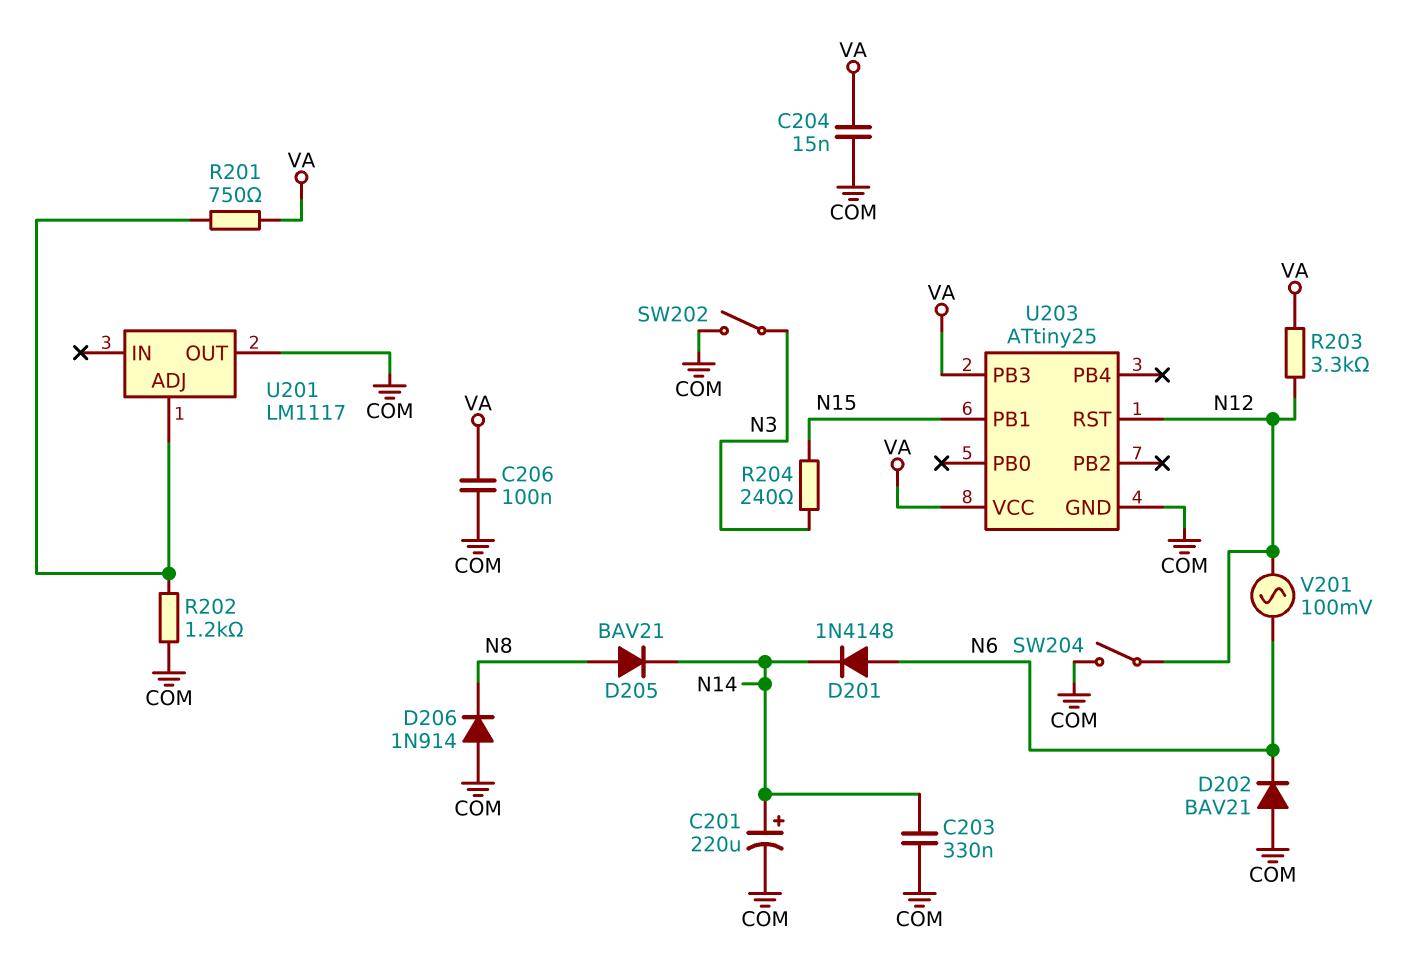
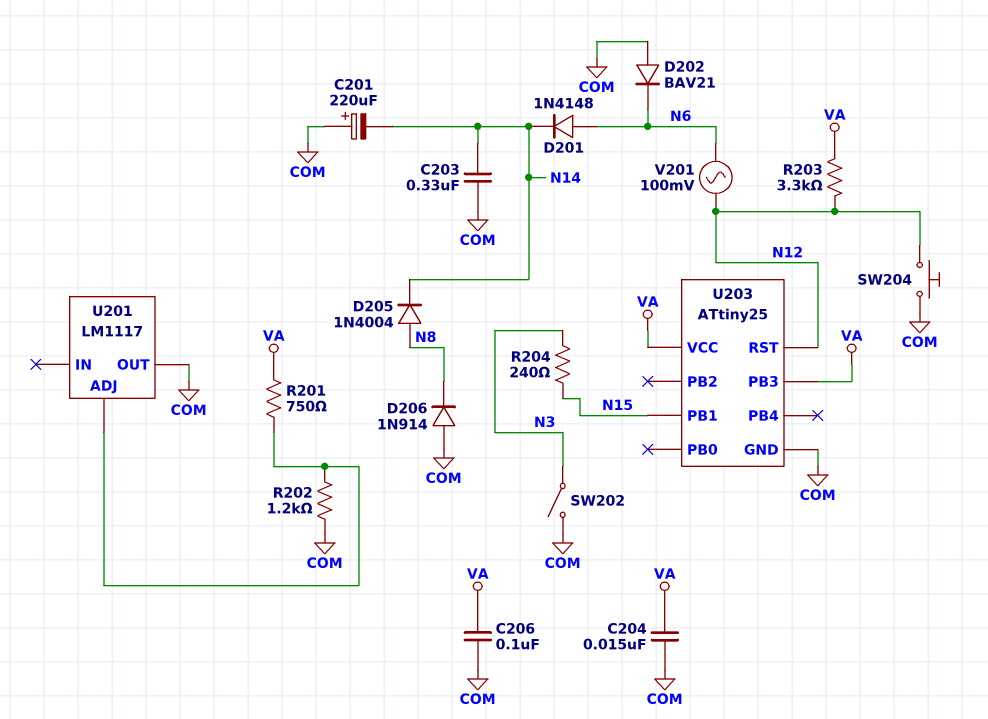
C201: 220uF (plus N14, minus COM) -> 220uF (plus COM, minus N14)
D205: diode BAV21 (A N8, K N14) -> diode 1N4004 (A N8, K N14)
SW204: switch (COM, N12) -> button (COM, N12)

